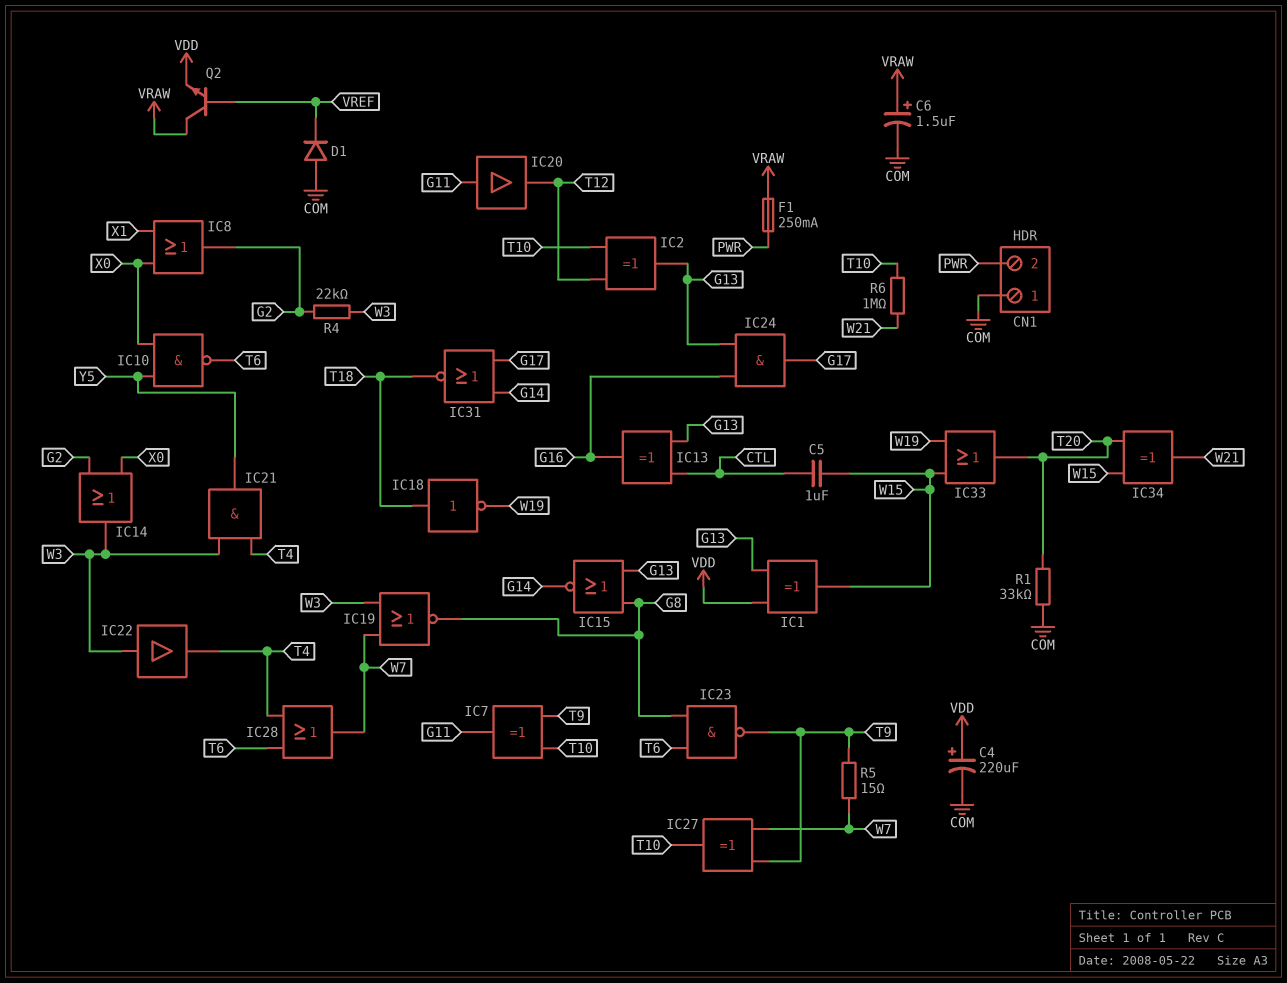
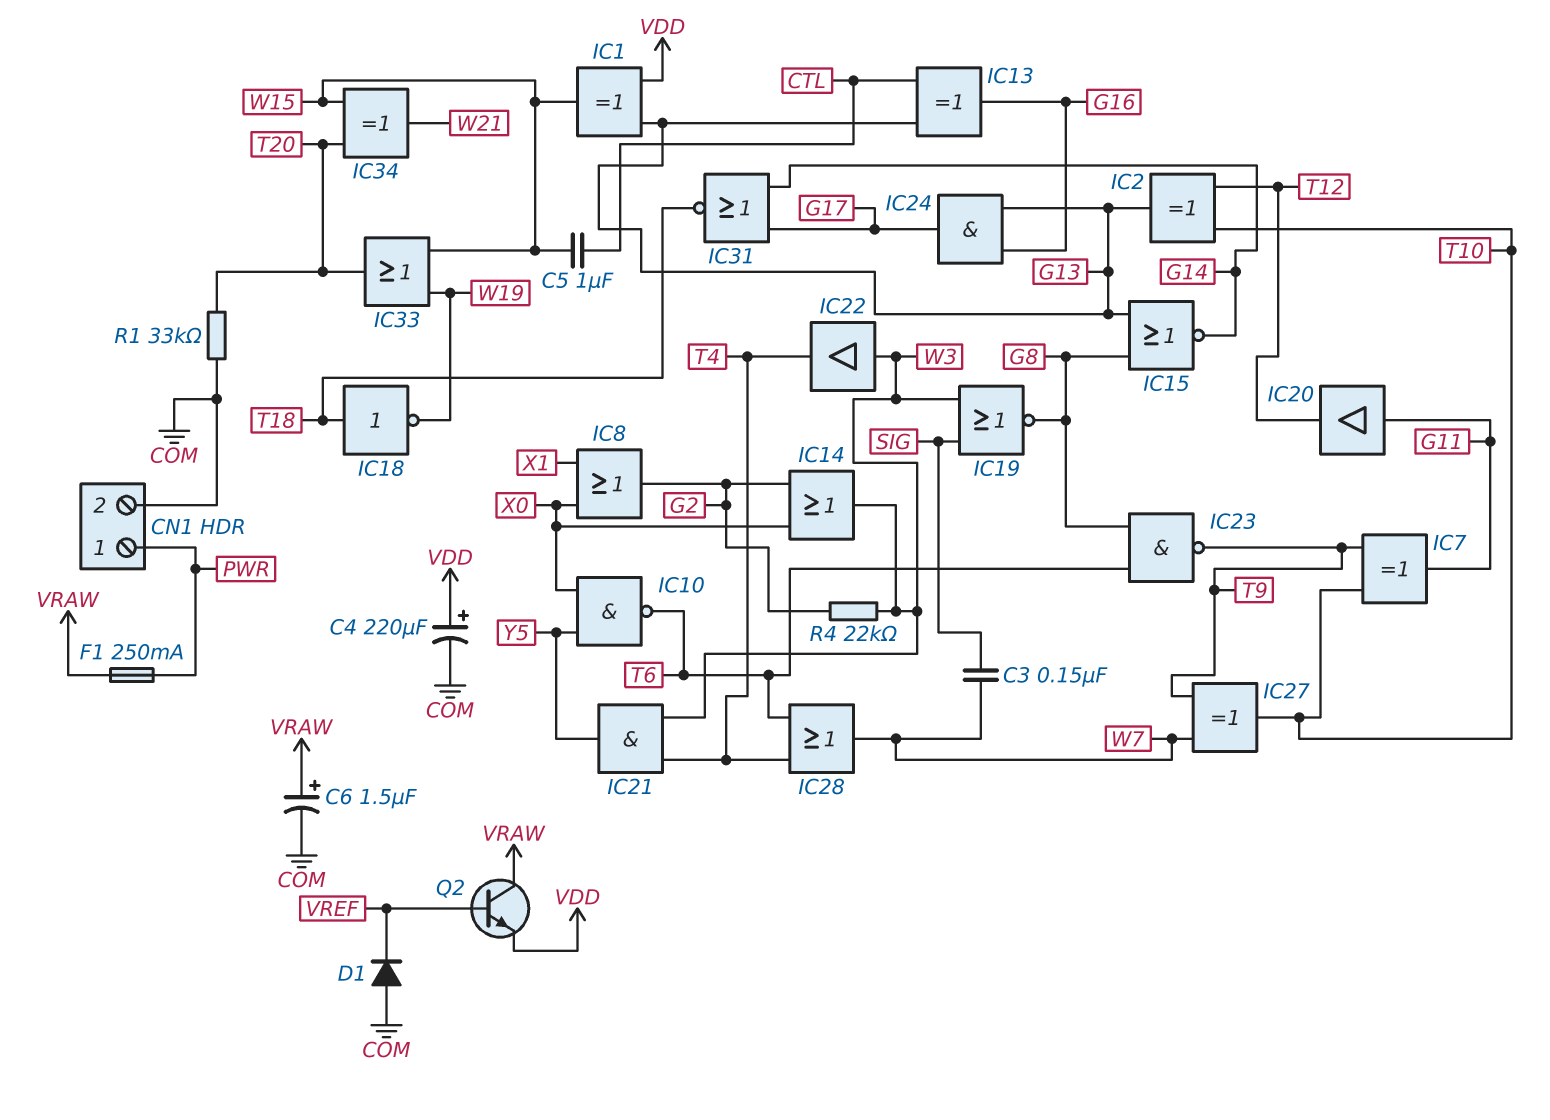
C3: none -> 150nF (SIG, W7)
CN1 pin 1: COM -> PWR
CN1 pin 2: PWR -> COM
IC19: NOR (in W3, in W7, out G8) -> NOR (in SIG, in W3, out G8)
R5: 15 (T9, W7) -> none
R6: 1M (T10, W21) -> none

